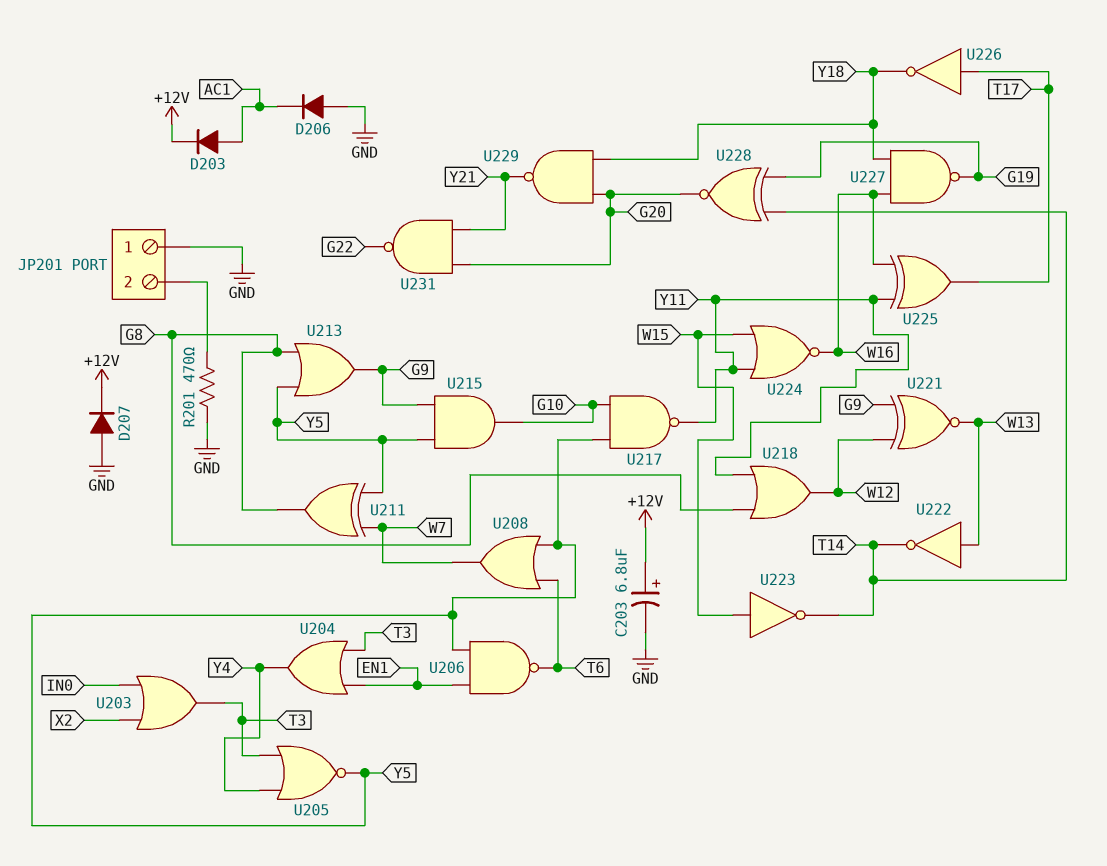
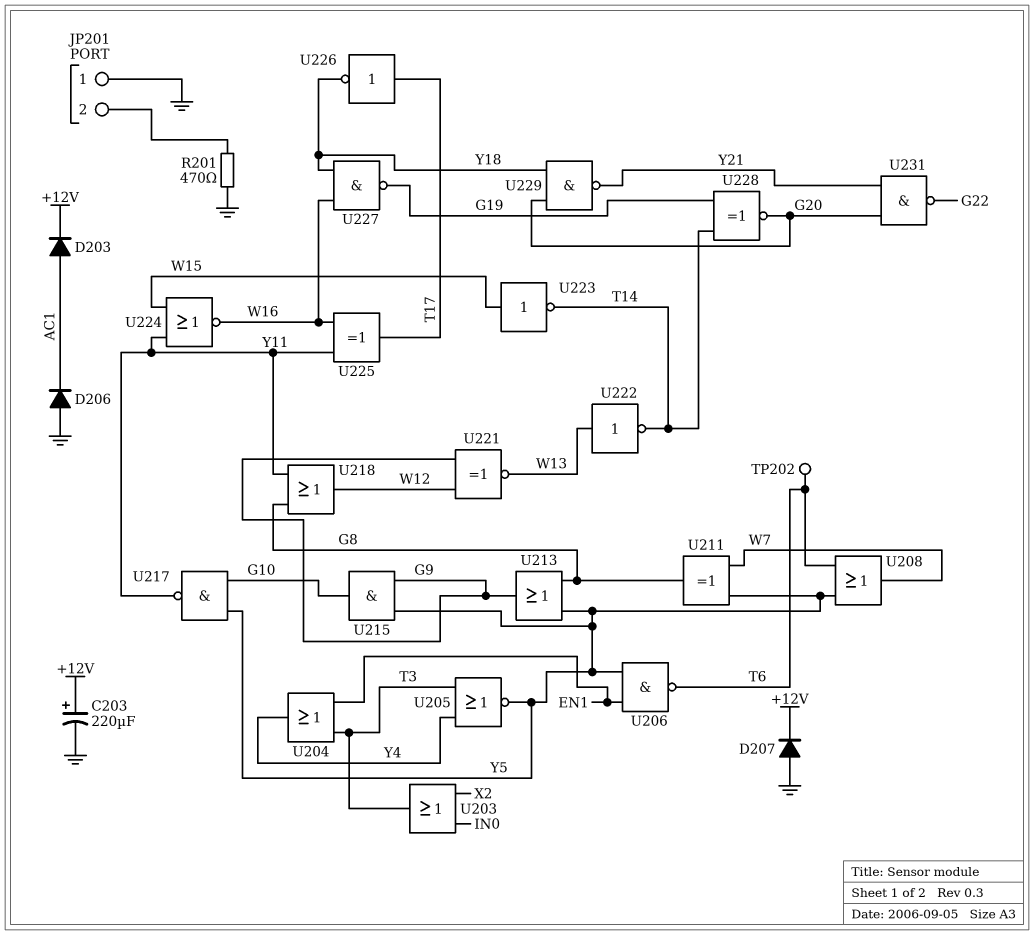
C203: 6.8uF (plus +12V, minus GND) -> 220uF (plus +12V, minus GND)
TP202: none -> test point (T6)

